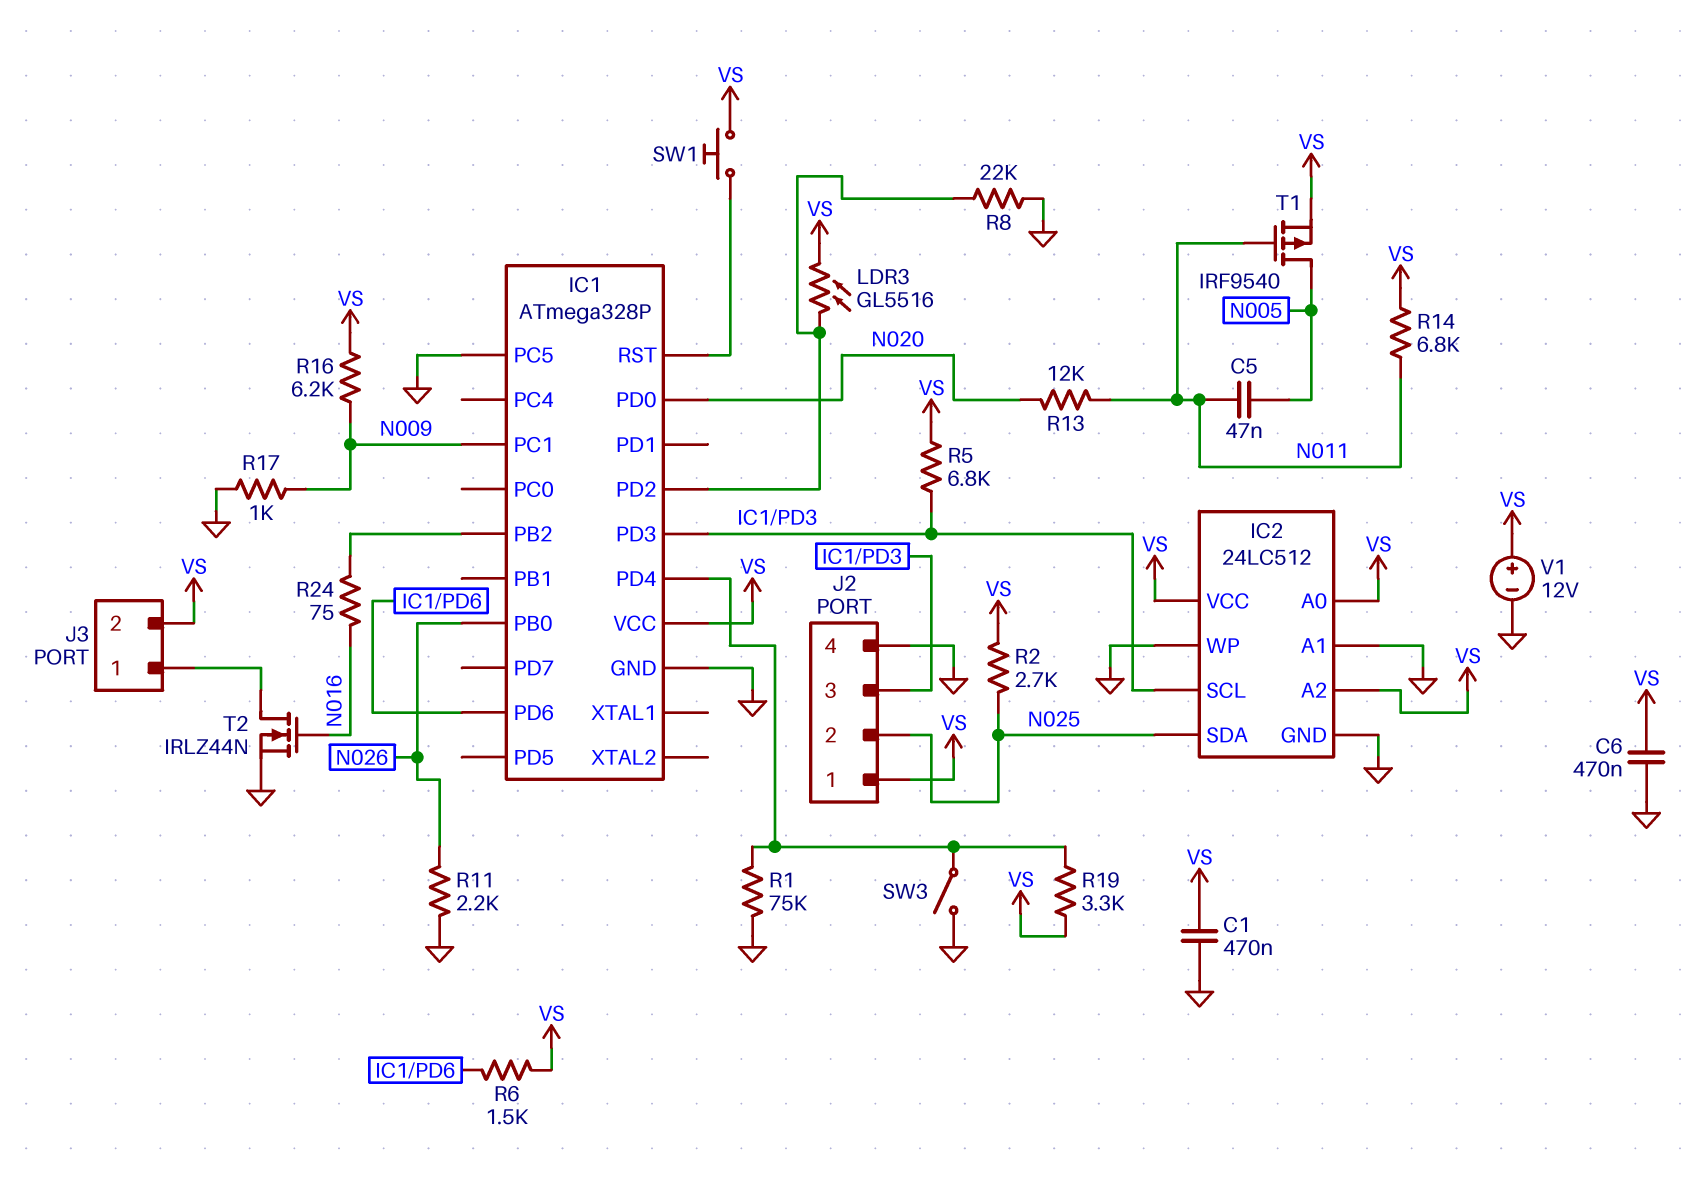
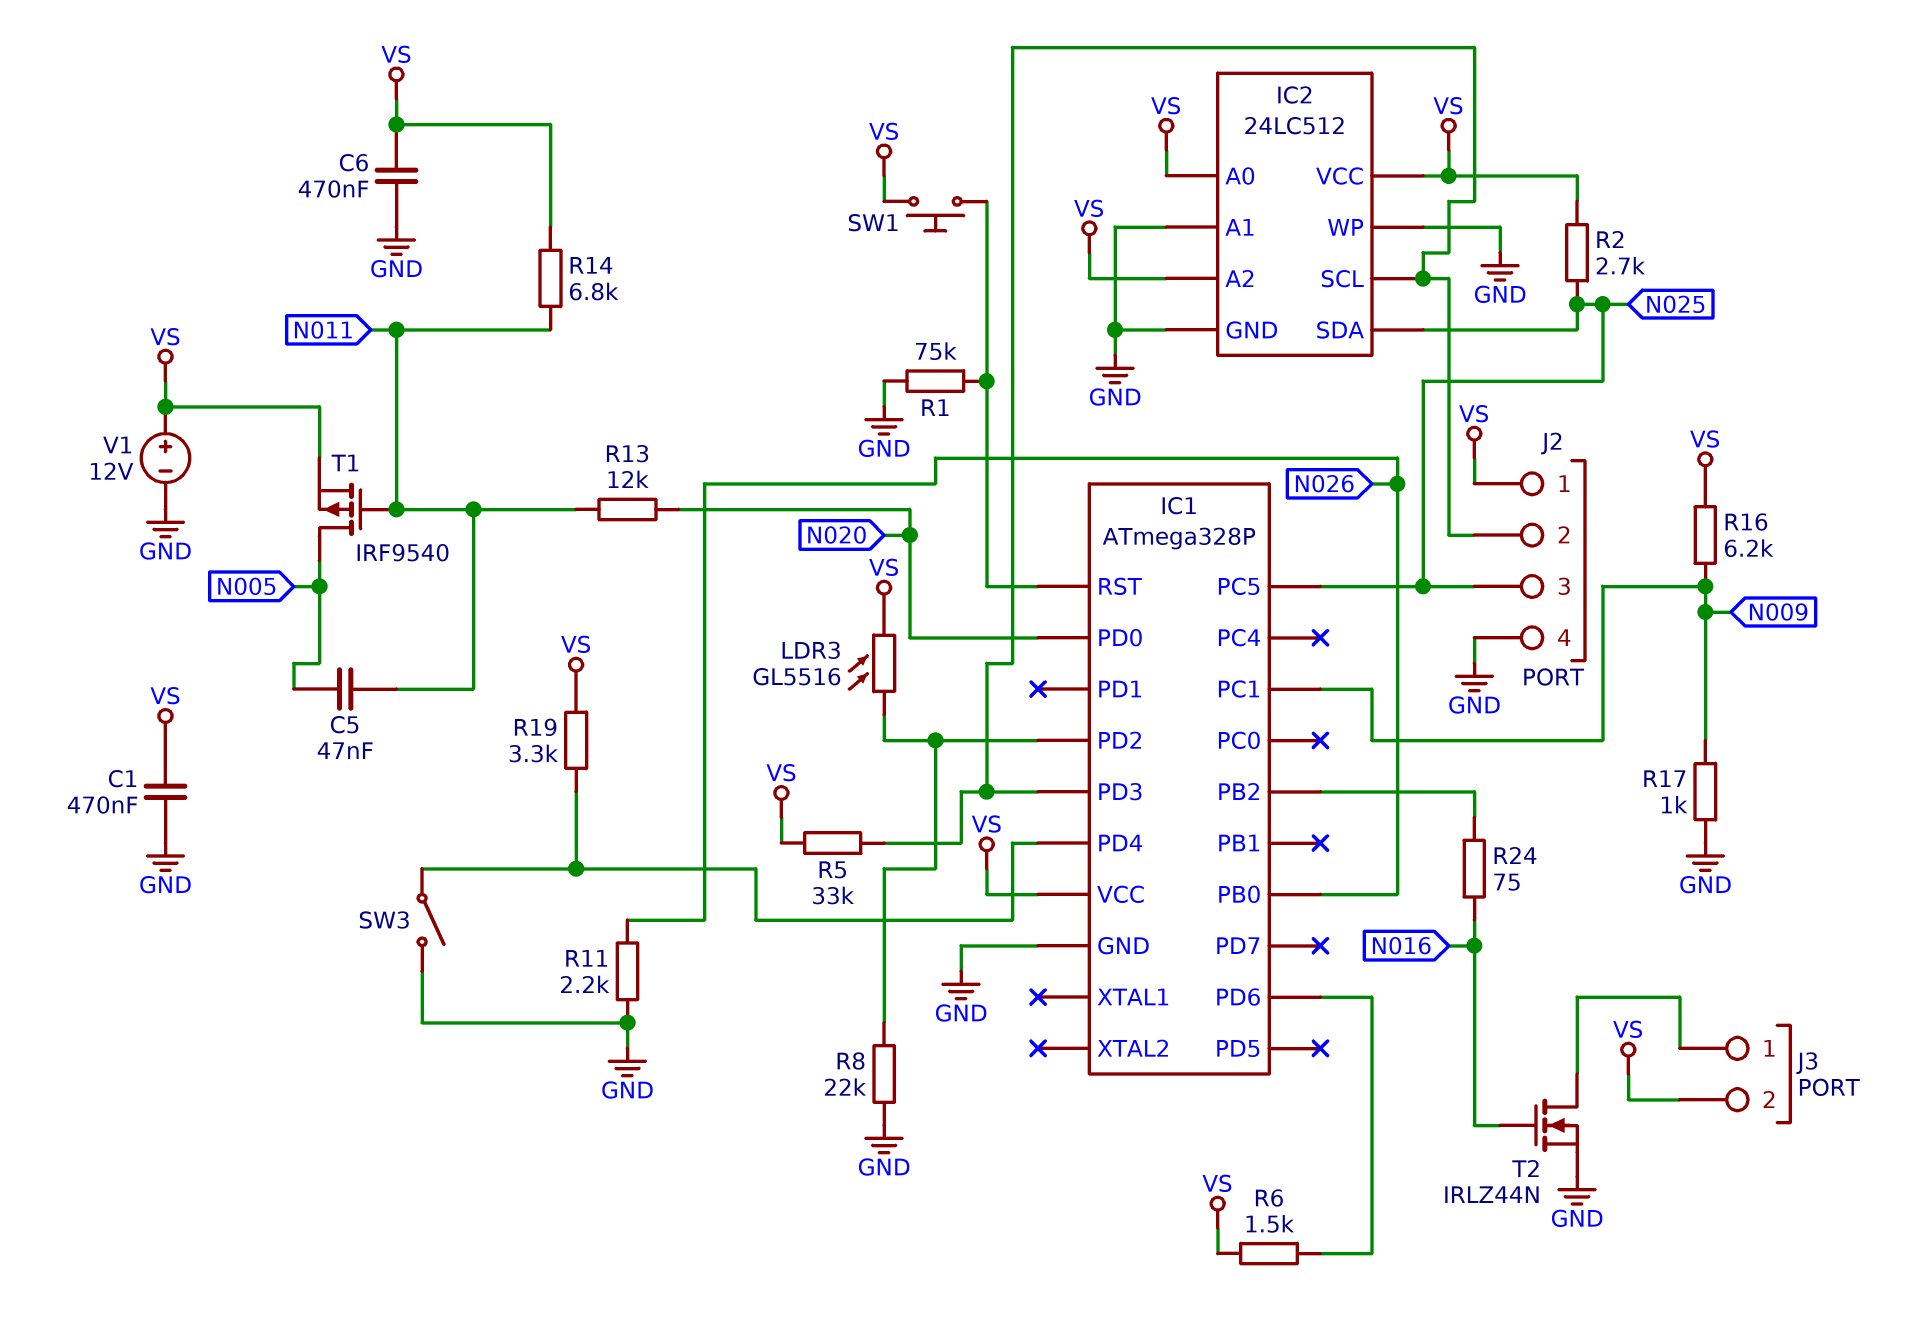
IC1 pin PC5: GND -> N025
J2 pin 2: N025 -> IC1/PD3
J2 pin 3: IC1/PD3 -> N025
R1: 75k (GND, IC1/PD4) -> 75k (GND, IC1/RST)
R5: 6.8k (IC1/PD3, VS) -> 33k (IC1/PD3, VS)

